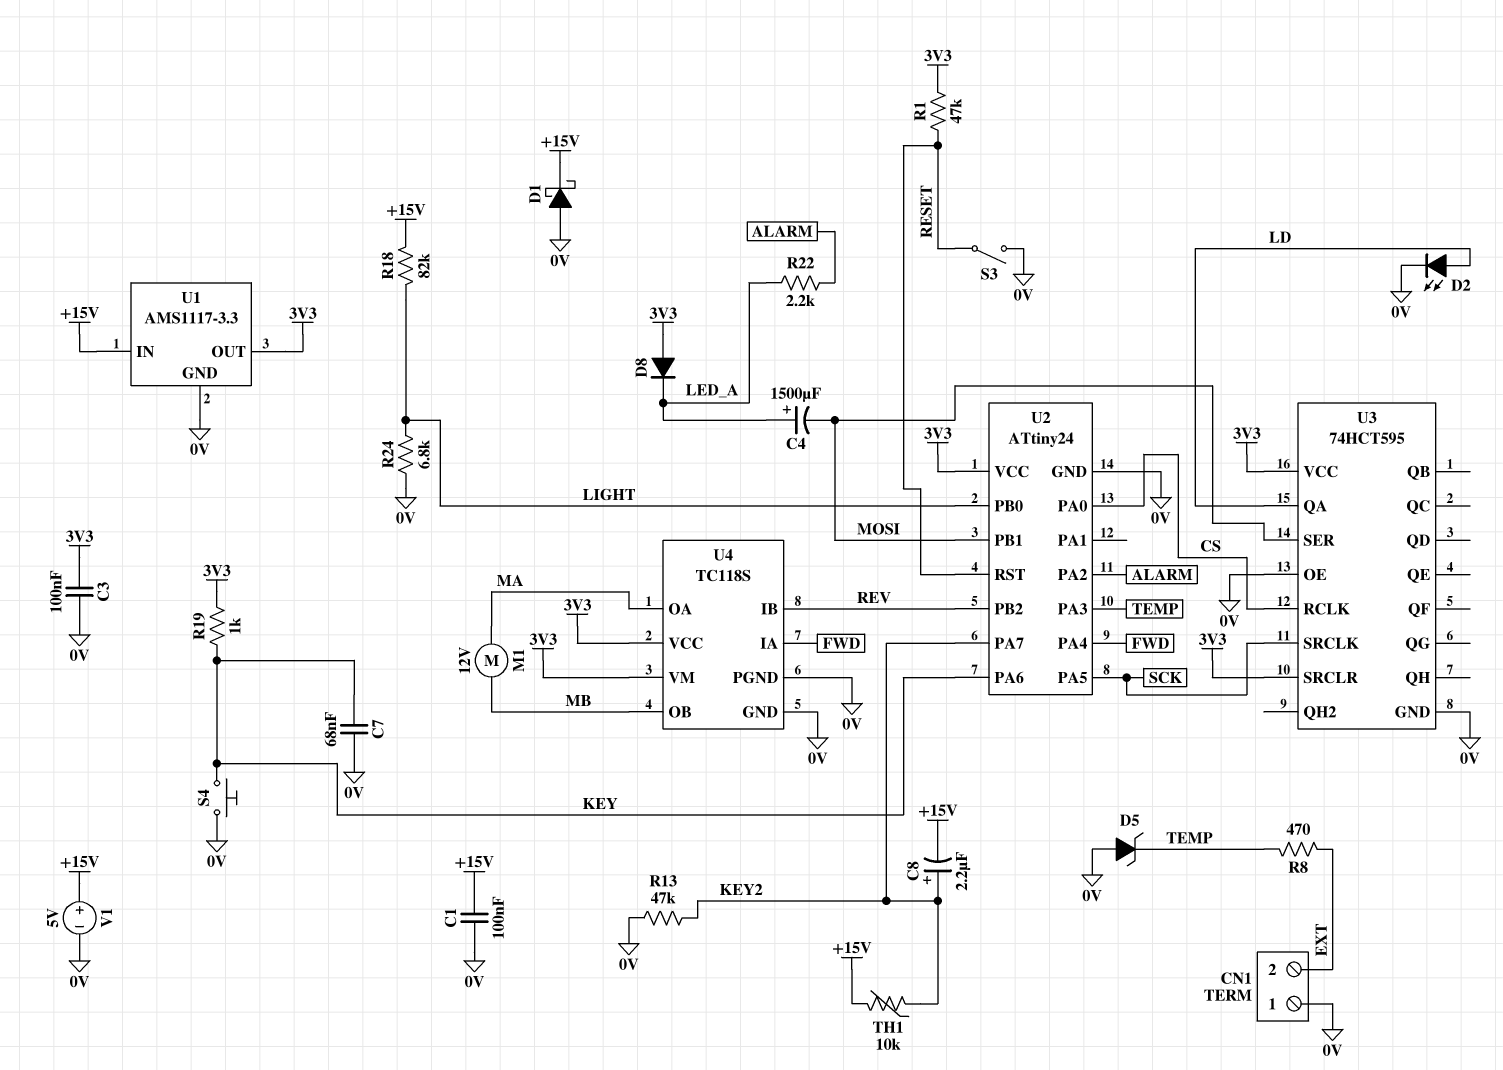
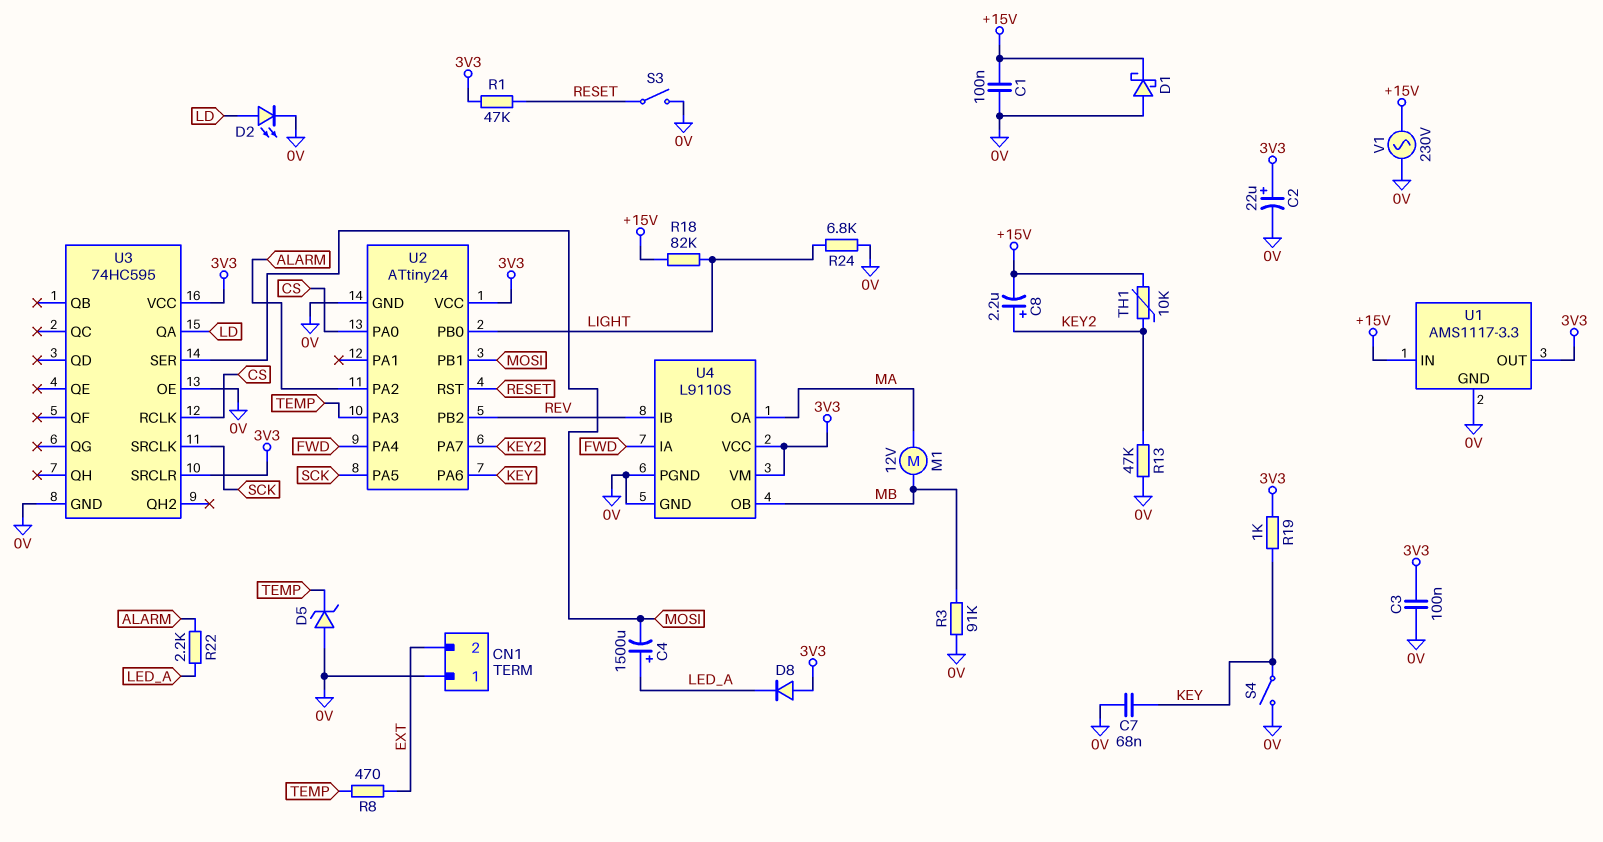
C2: none -> 22uF (plus 3V3, minus 0V)
R3: none -> 91k (0V, MB)
S4: button (0V, KEY) -> switch (0V, KEY)
U3: 74HCT595 -> 74HC595
U4: TC118S -> L9110S
V1: 5V (plus +15V, minus 0V) -> AC 230V (+15V, 0V)

